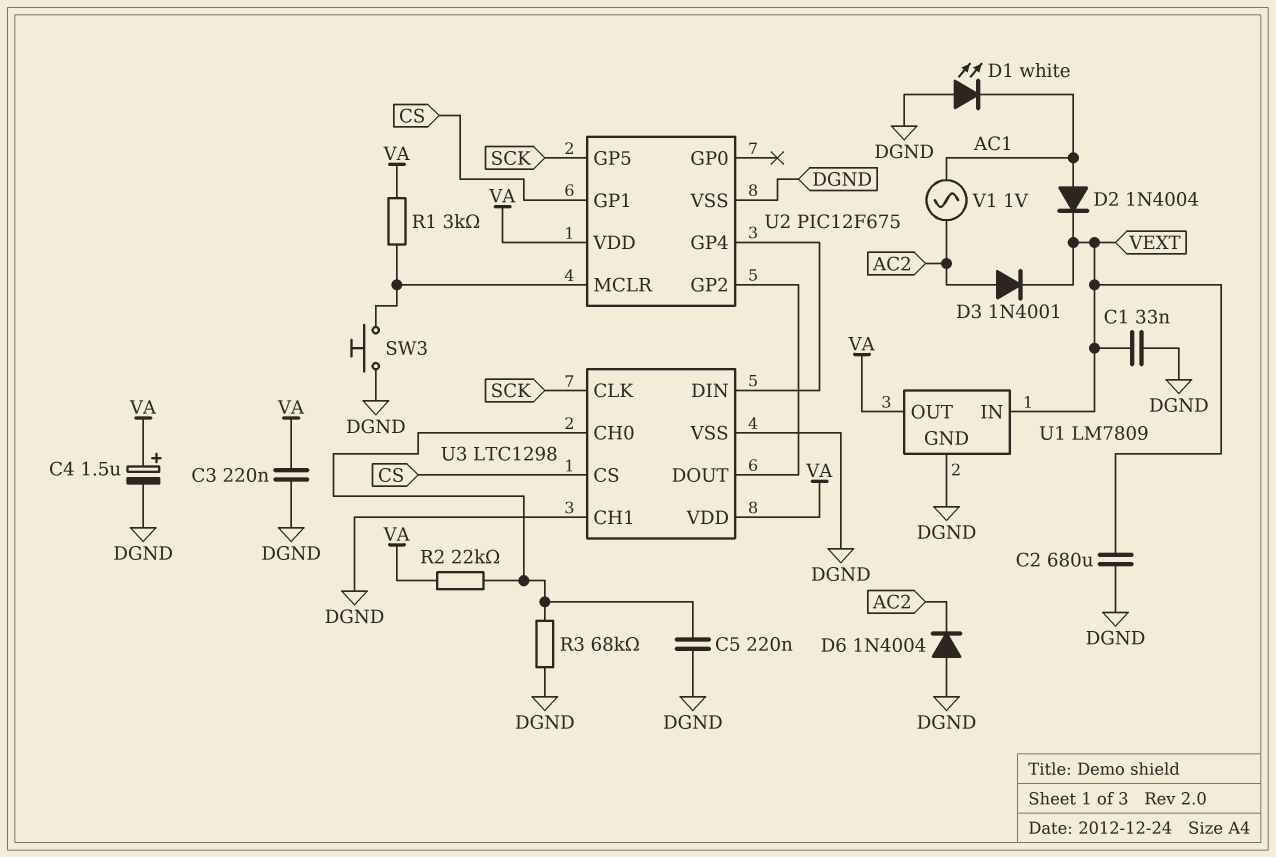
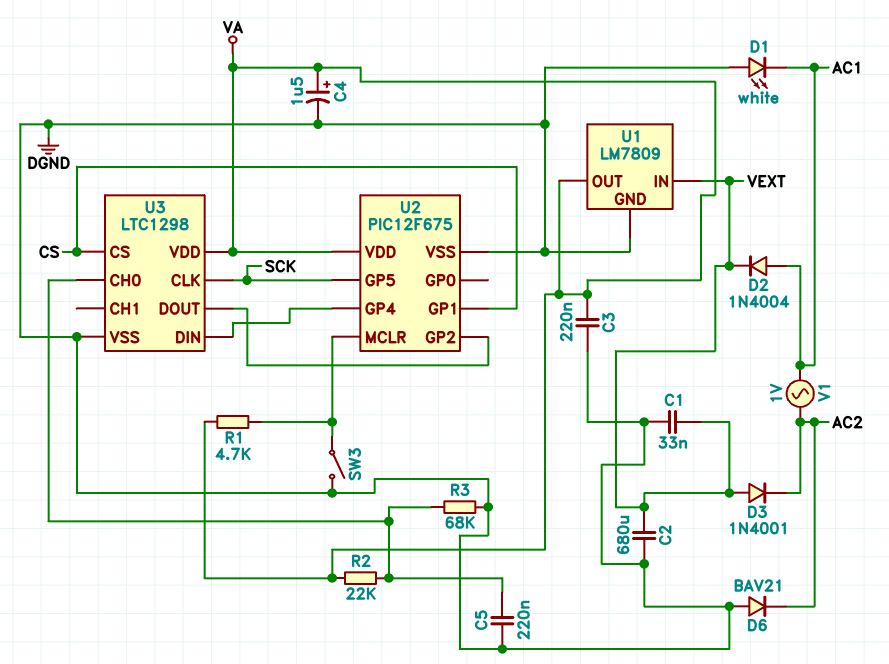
D3: diode 1N4001 (A AC2, K VEXT) -> diode 1N4001 (A VEXT, K AC2)
D6: diode 1N4004 (A DGND, K AC2) -> diode BAV21 (A DGND, K AC2)
R1: 3k (U2/MCLR, VA) -> 4.7k (U2/MCLR, VA)
SW3: button (DGND, U2/MCLR) -> switch (DGND, U2/MCLR)
U3 pin CH1: DGND -> none

